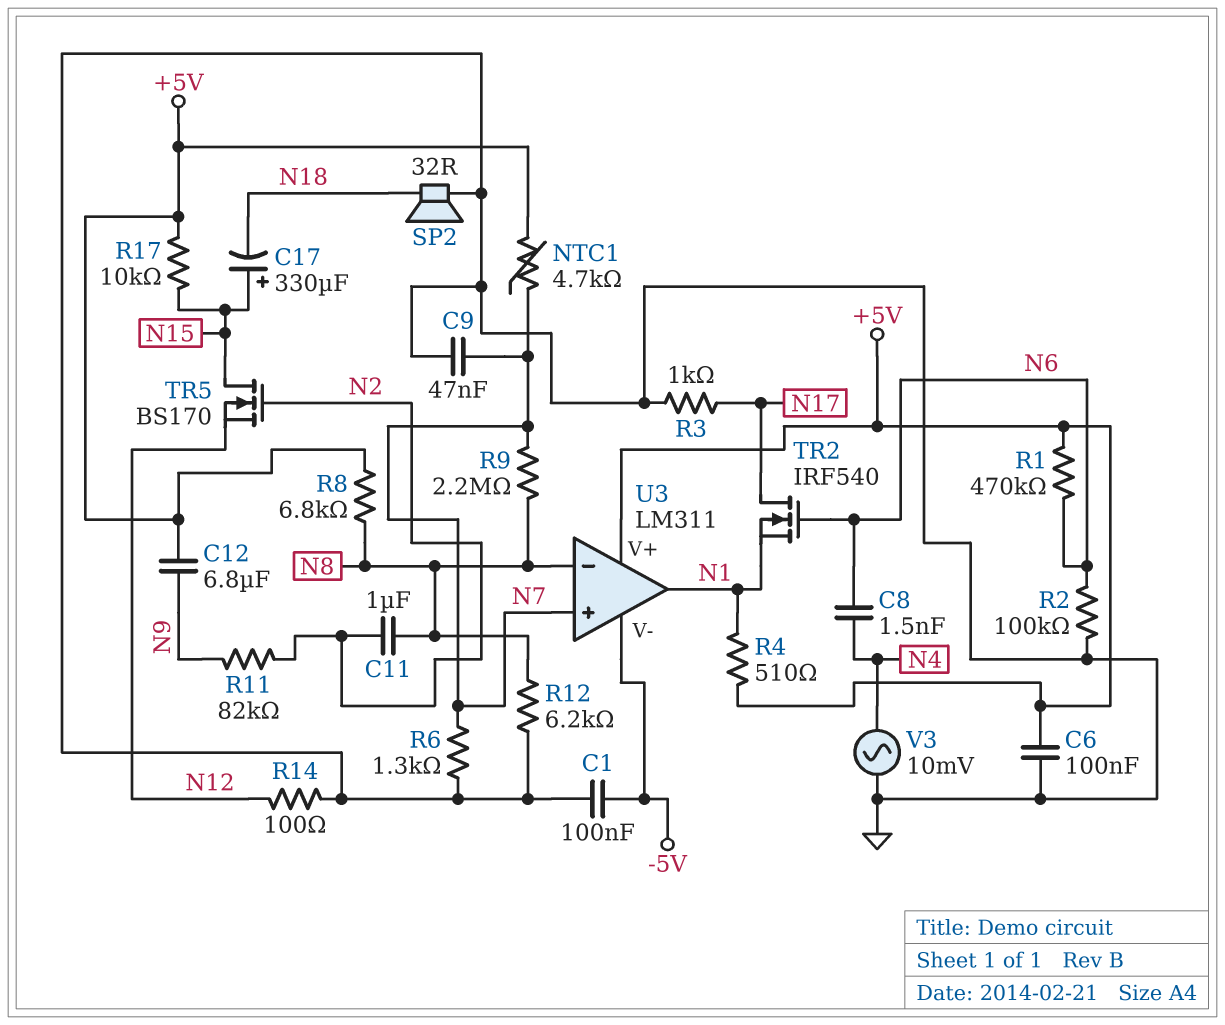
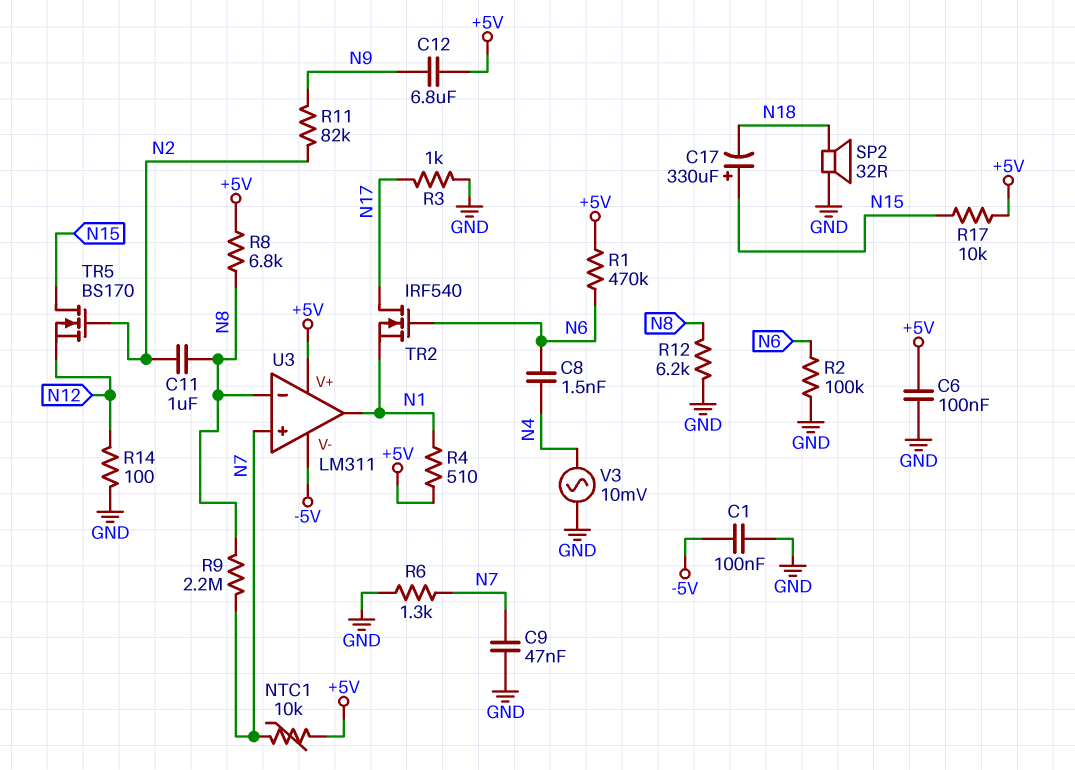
NTC1: 4.7k (+5V, N7) -> 10k (+5V, N7)

